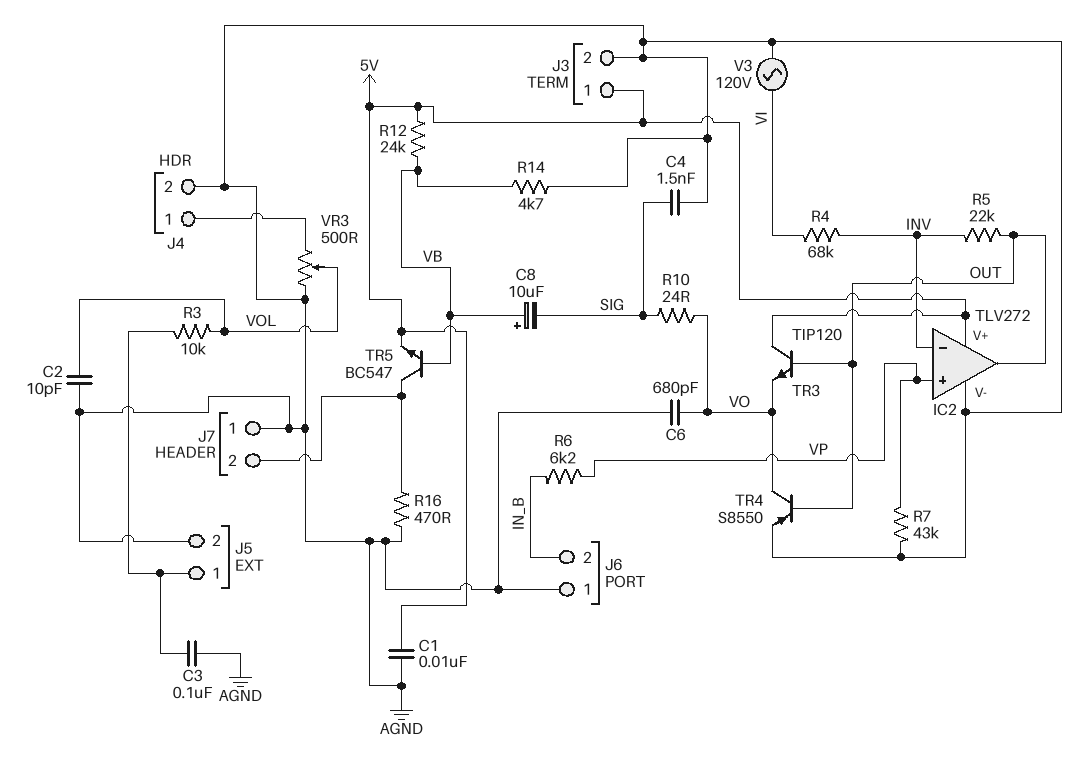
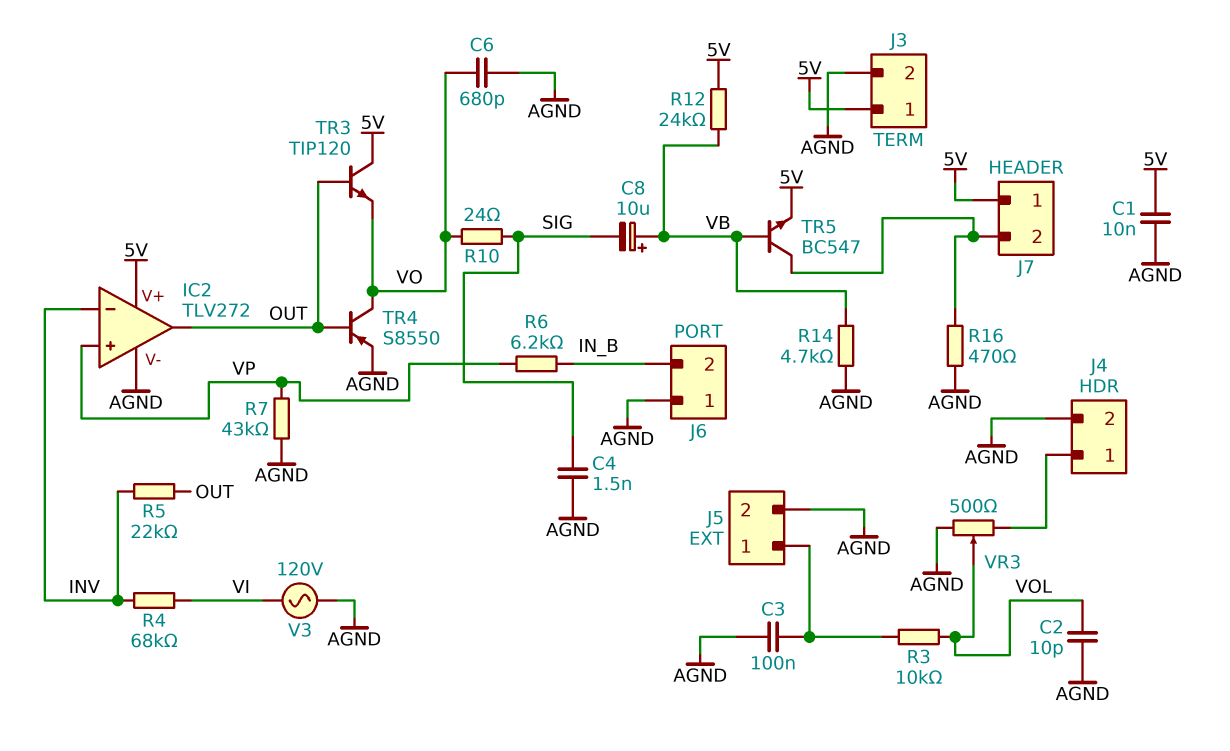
J7 pin 1: AGND -> 5V

